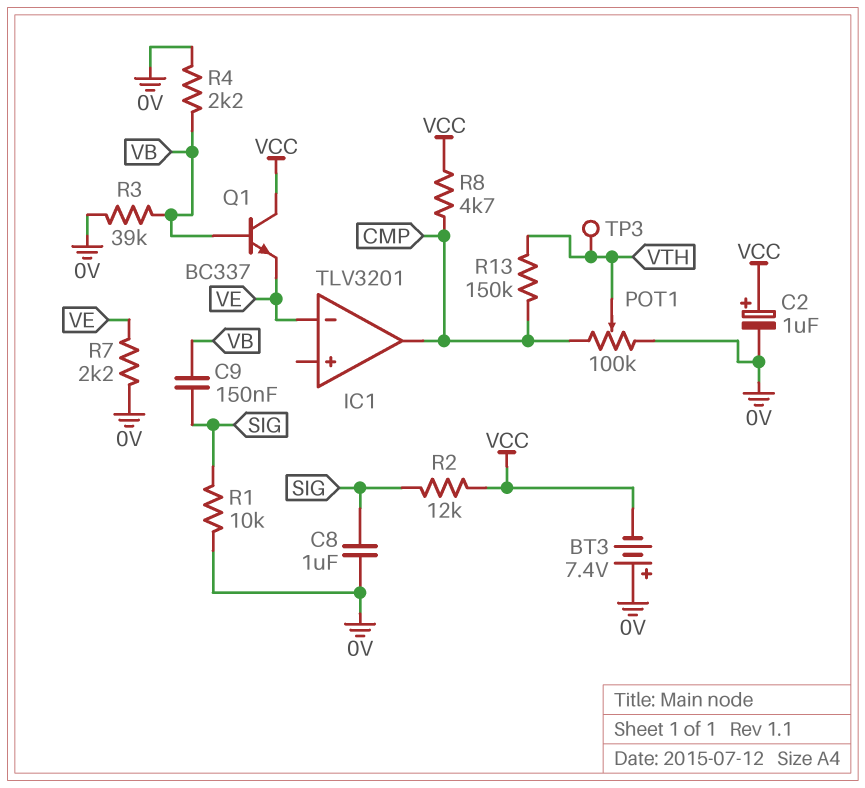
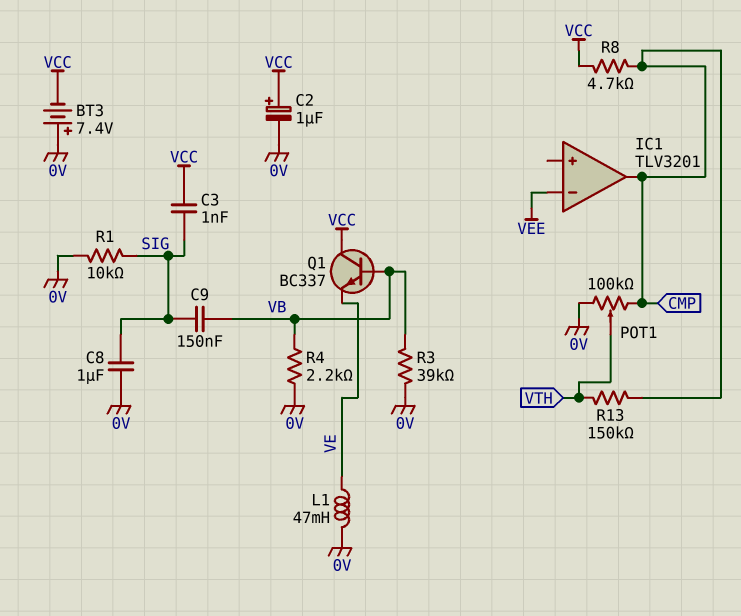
C3: none -> 1nF (SIG, VCC)
IC1 pin in-: VE -> VEE
L1: none -> 47mH (0V, VE)
R2: 12k (SIG, VCC) -> none
R7: 2.2k (0V, VE) -> none
TP3: test point (VTH) -> none

